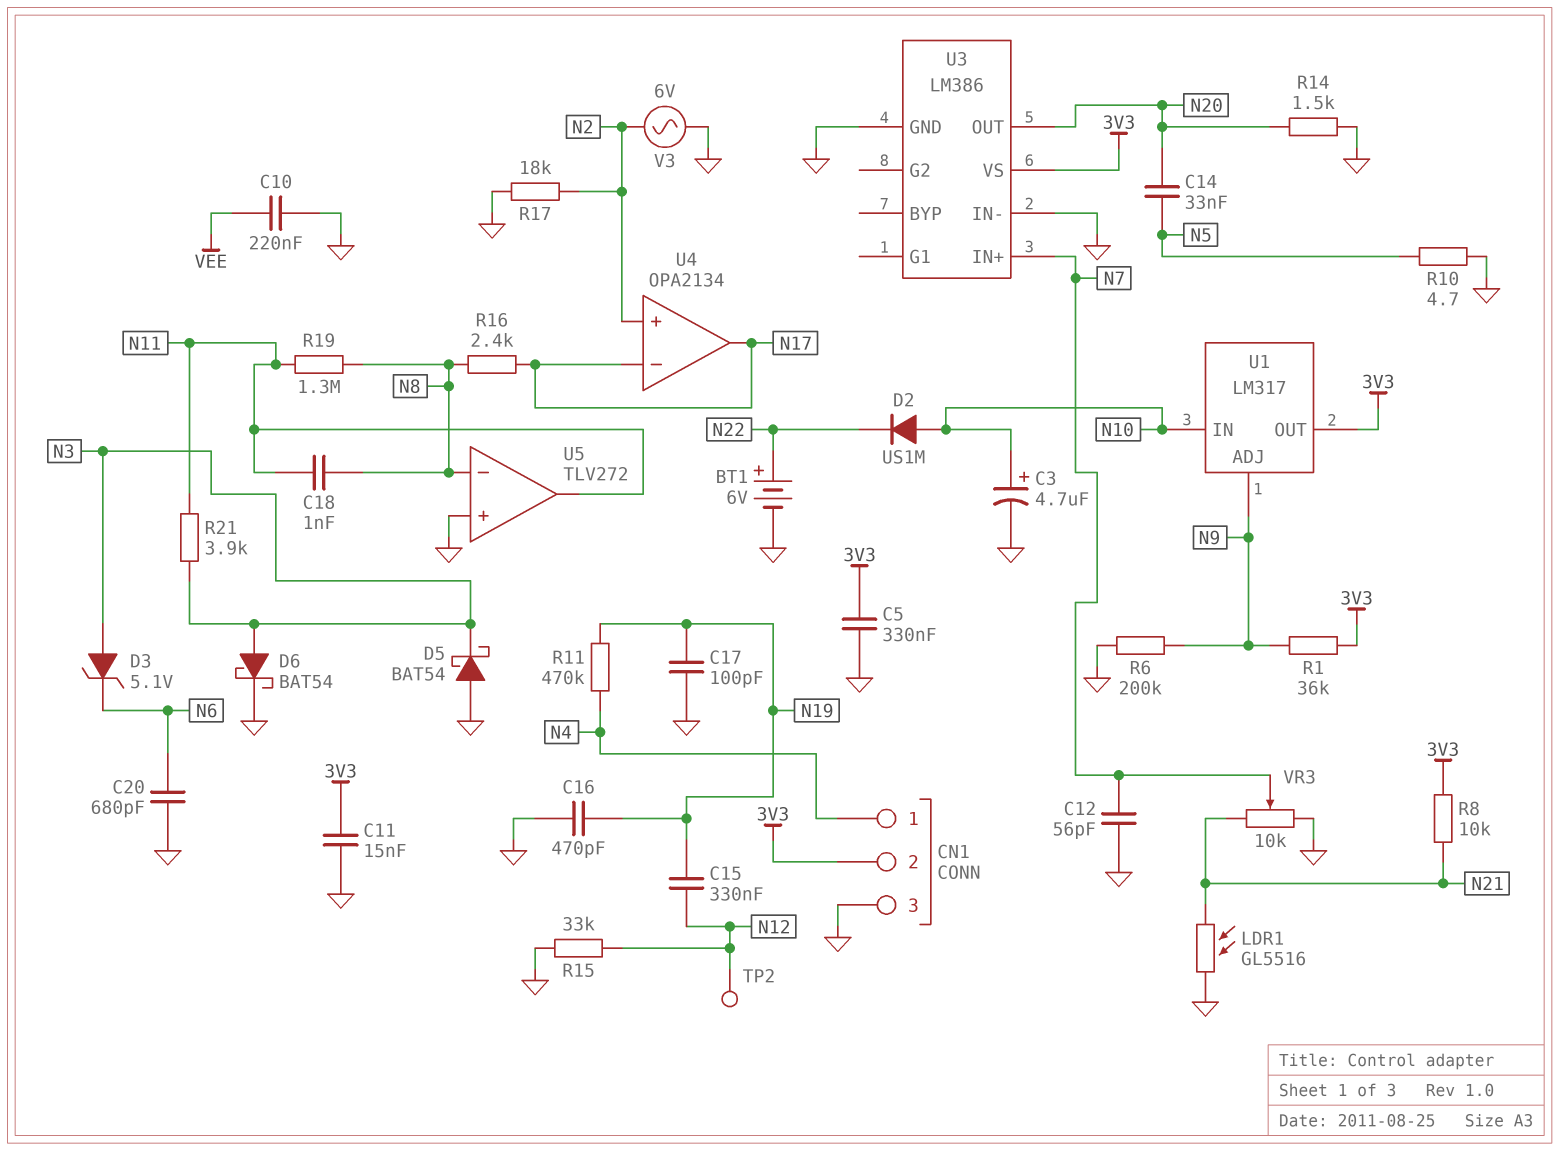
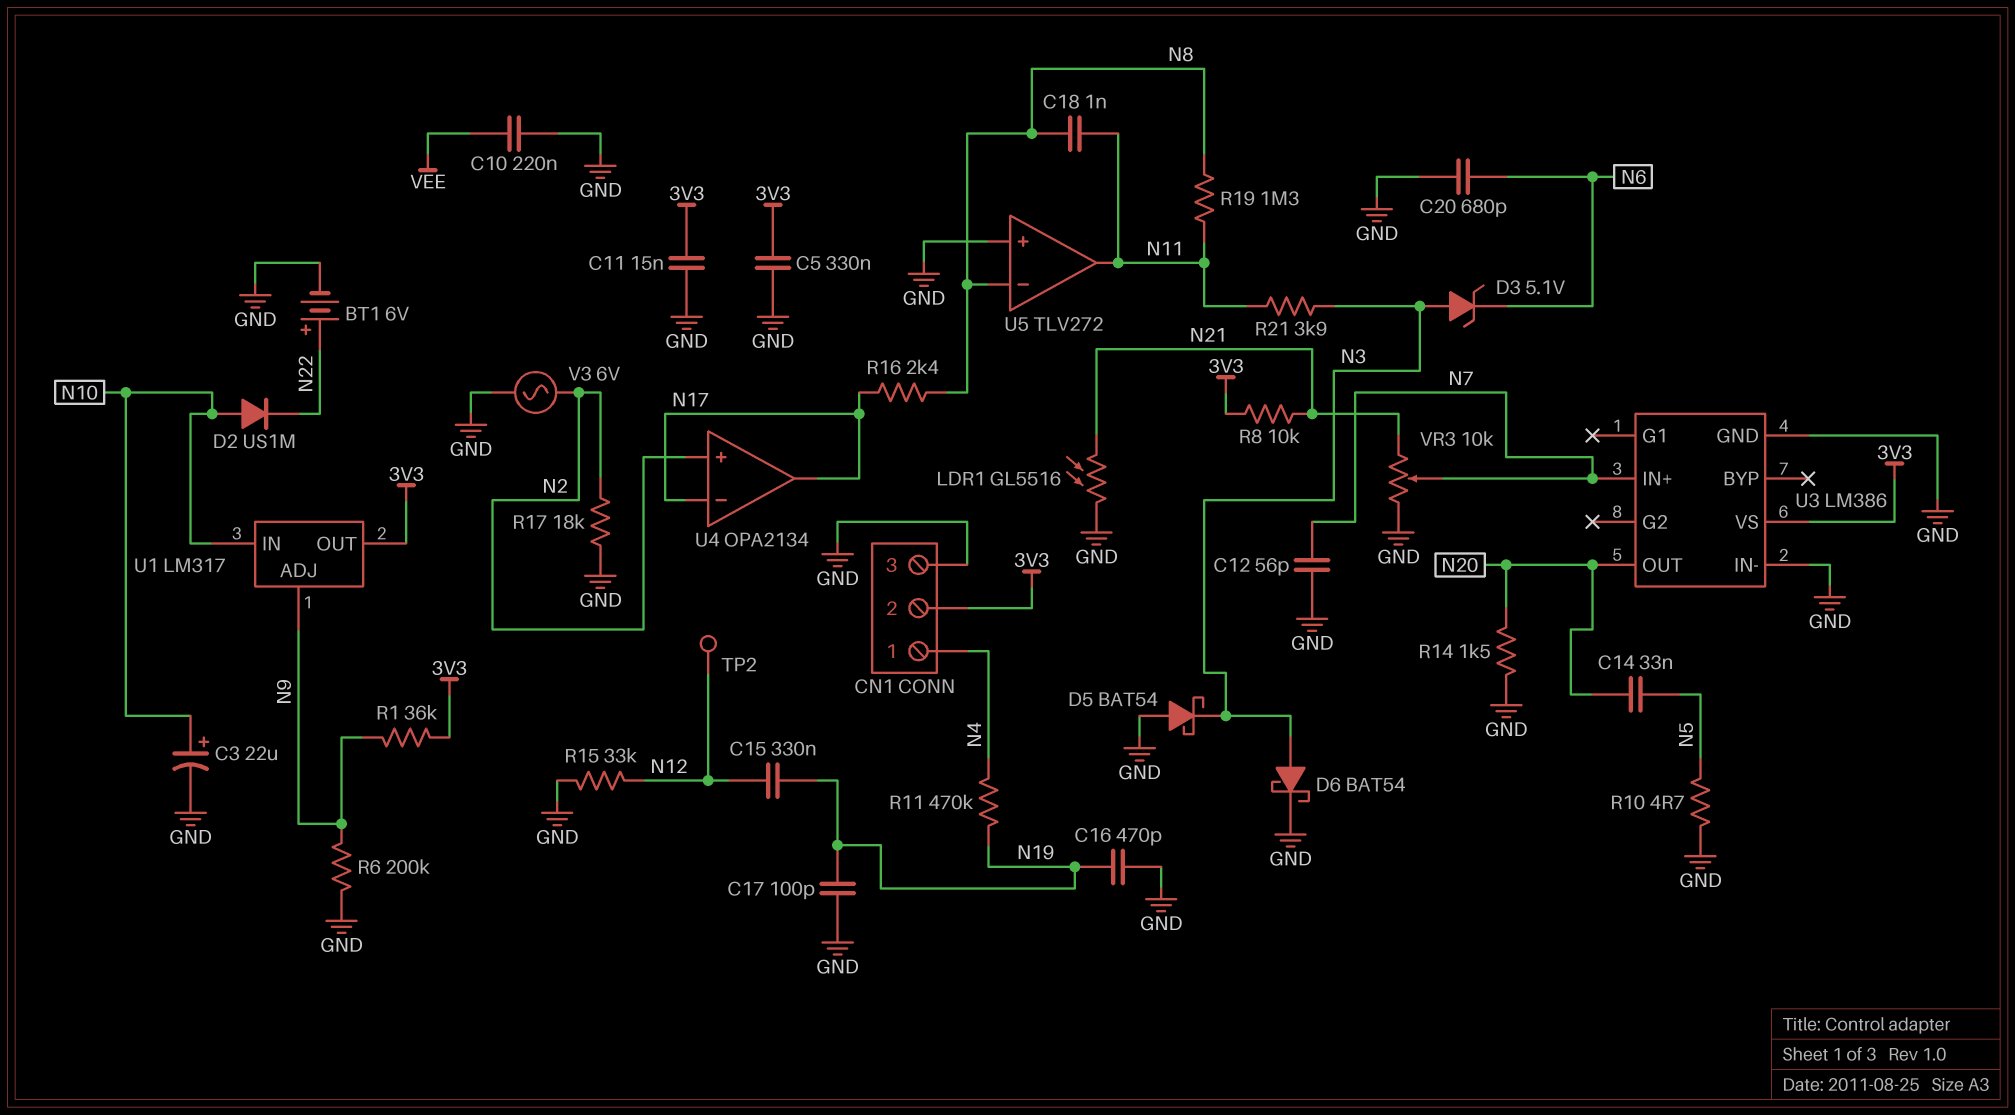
C3: 4.7uF (plus N10, minus GND) -> 22uF (plus N10, minus GND)

